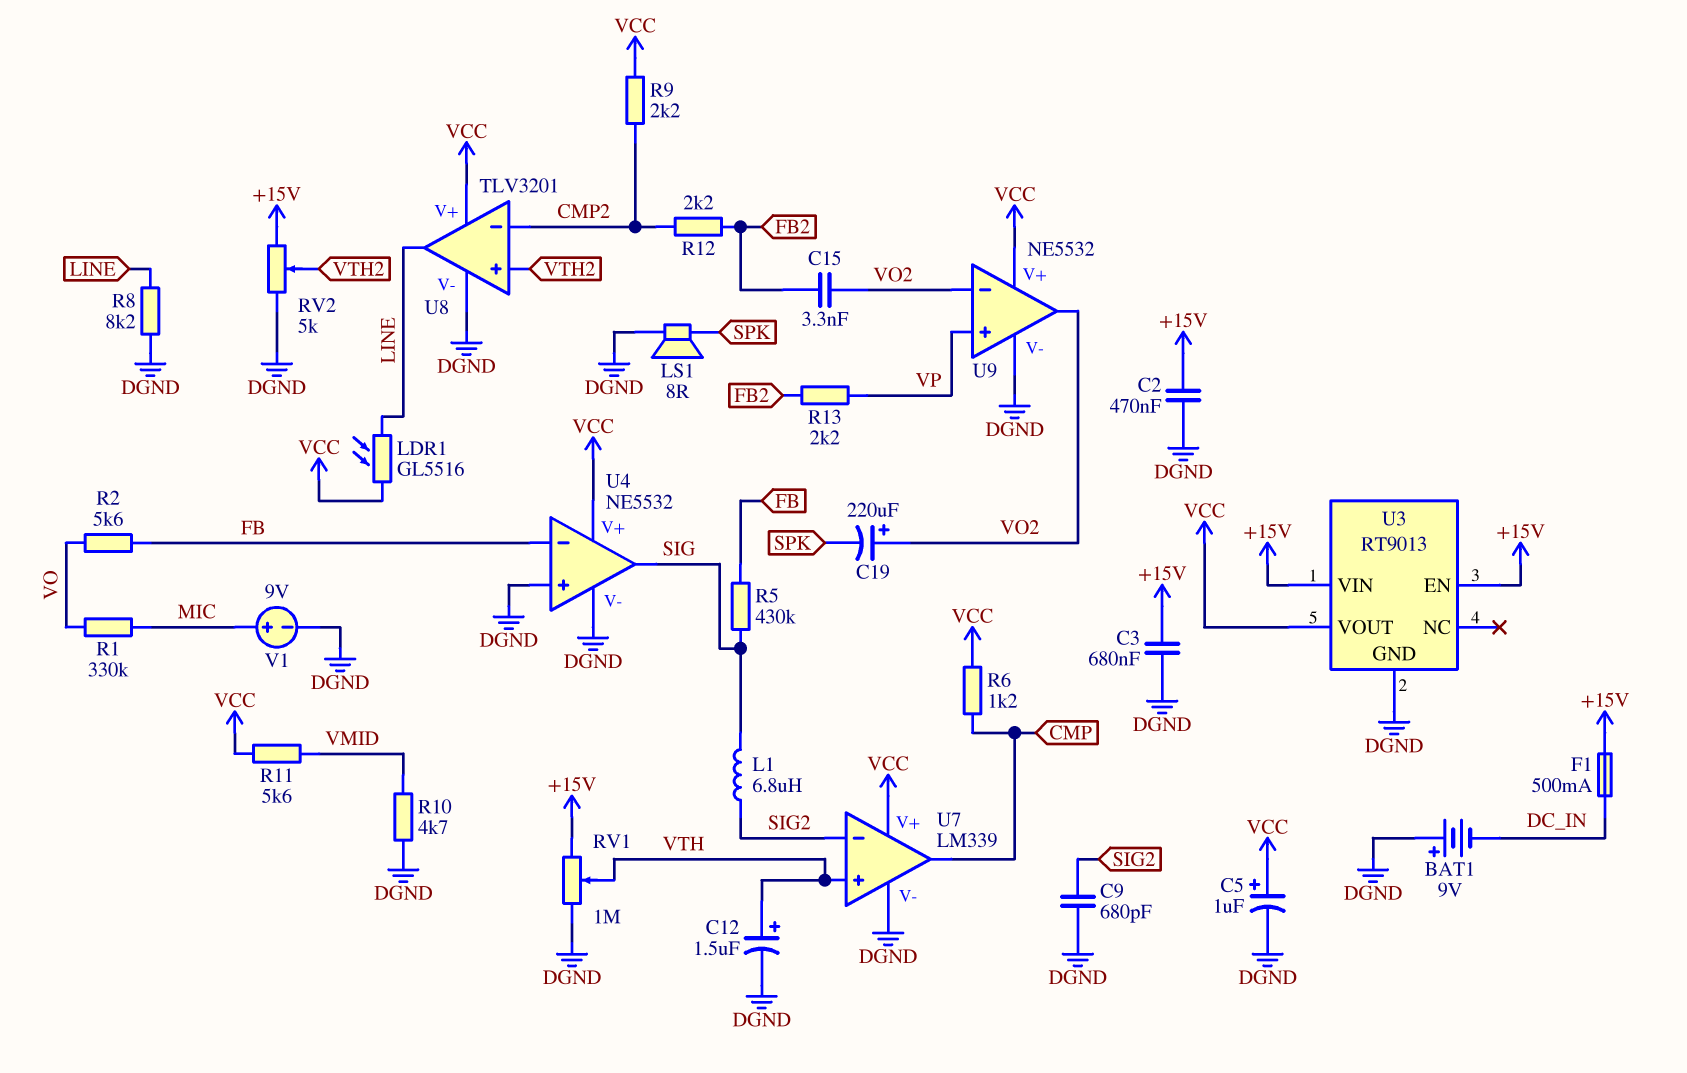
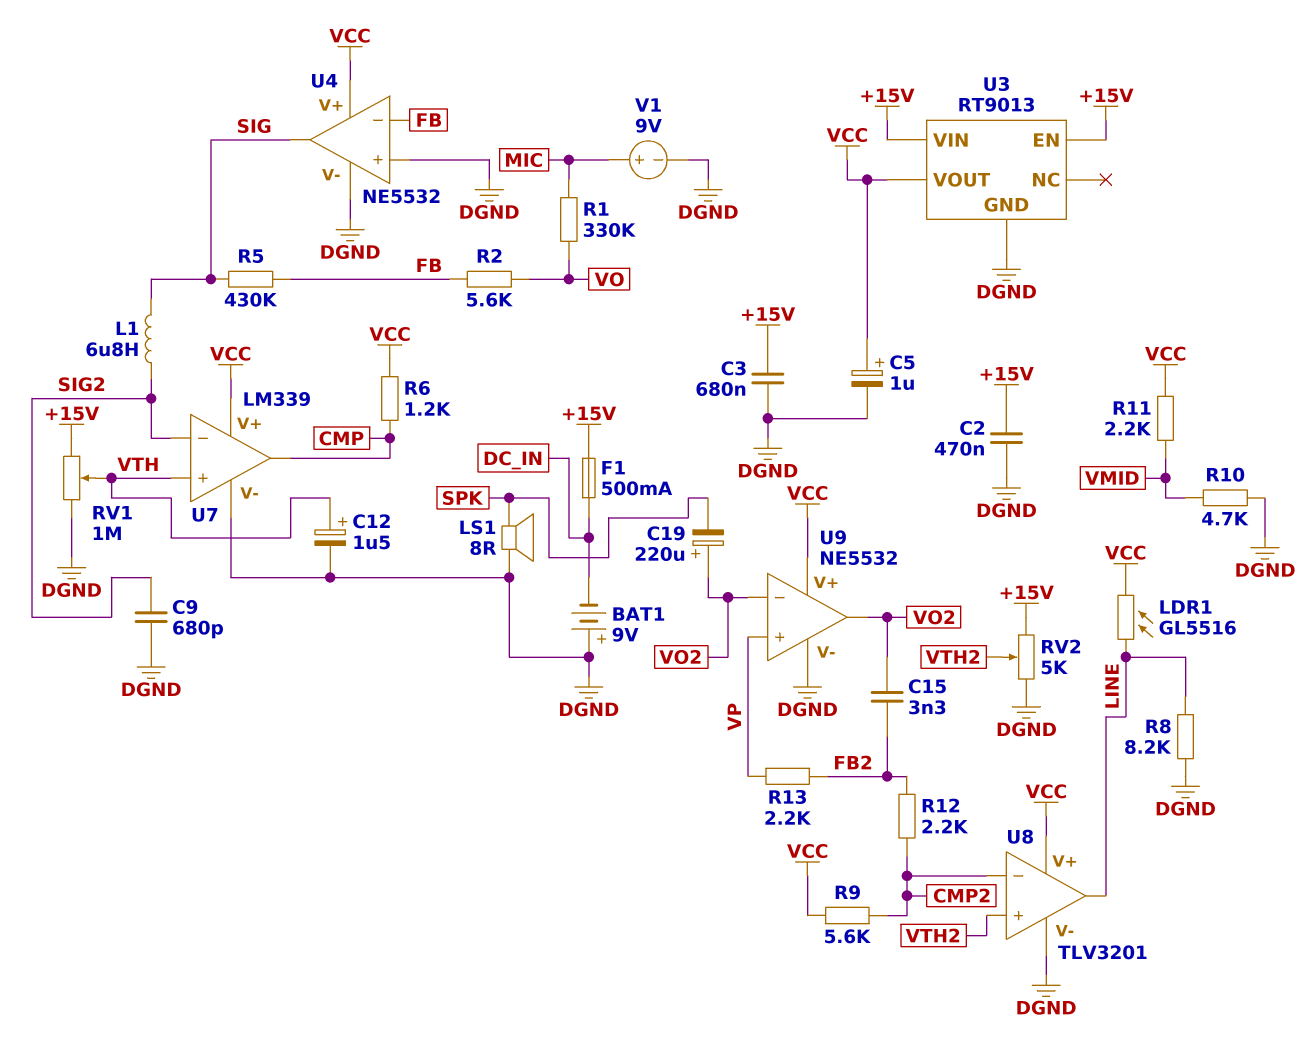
R9: 2.2k (CMP2, VCC) -> 5.6k (CMP2, VCC)
R11: 5.6k (VCC, VMID) -> 2.2k (VCC, VMID)

